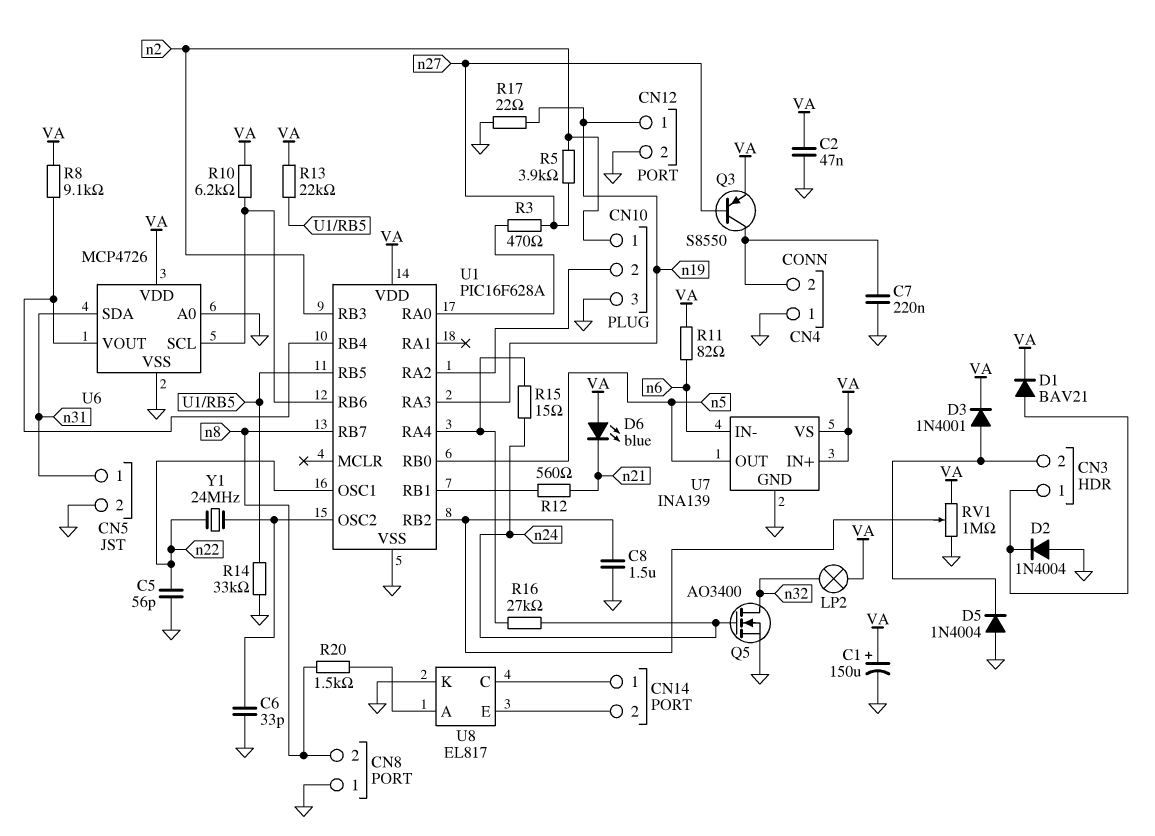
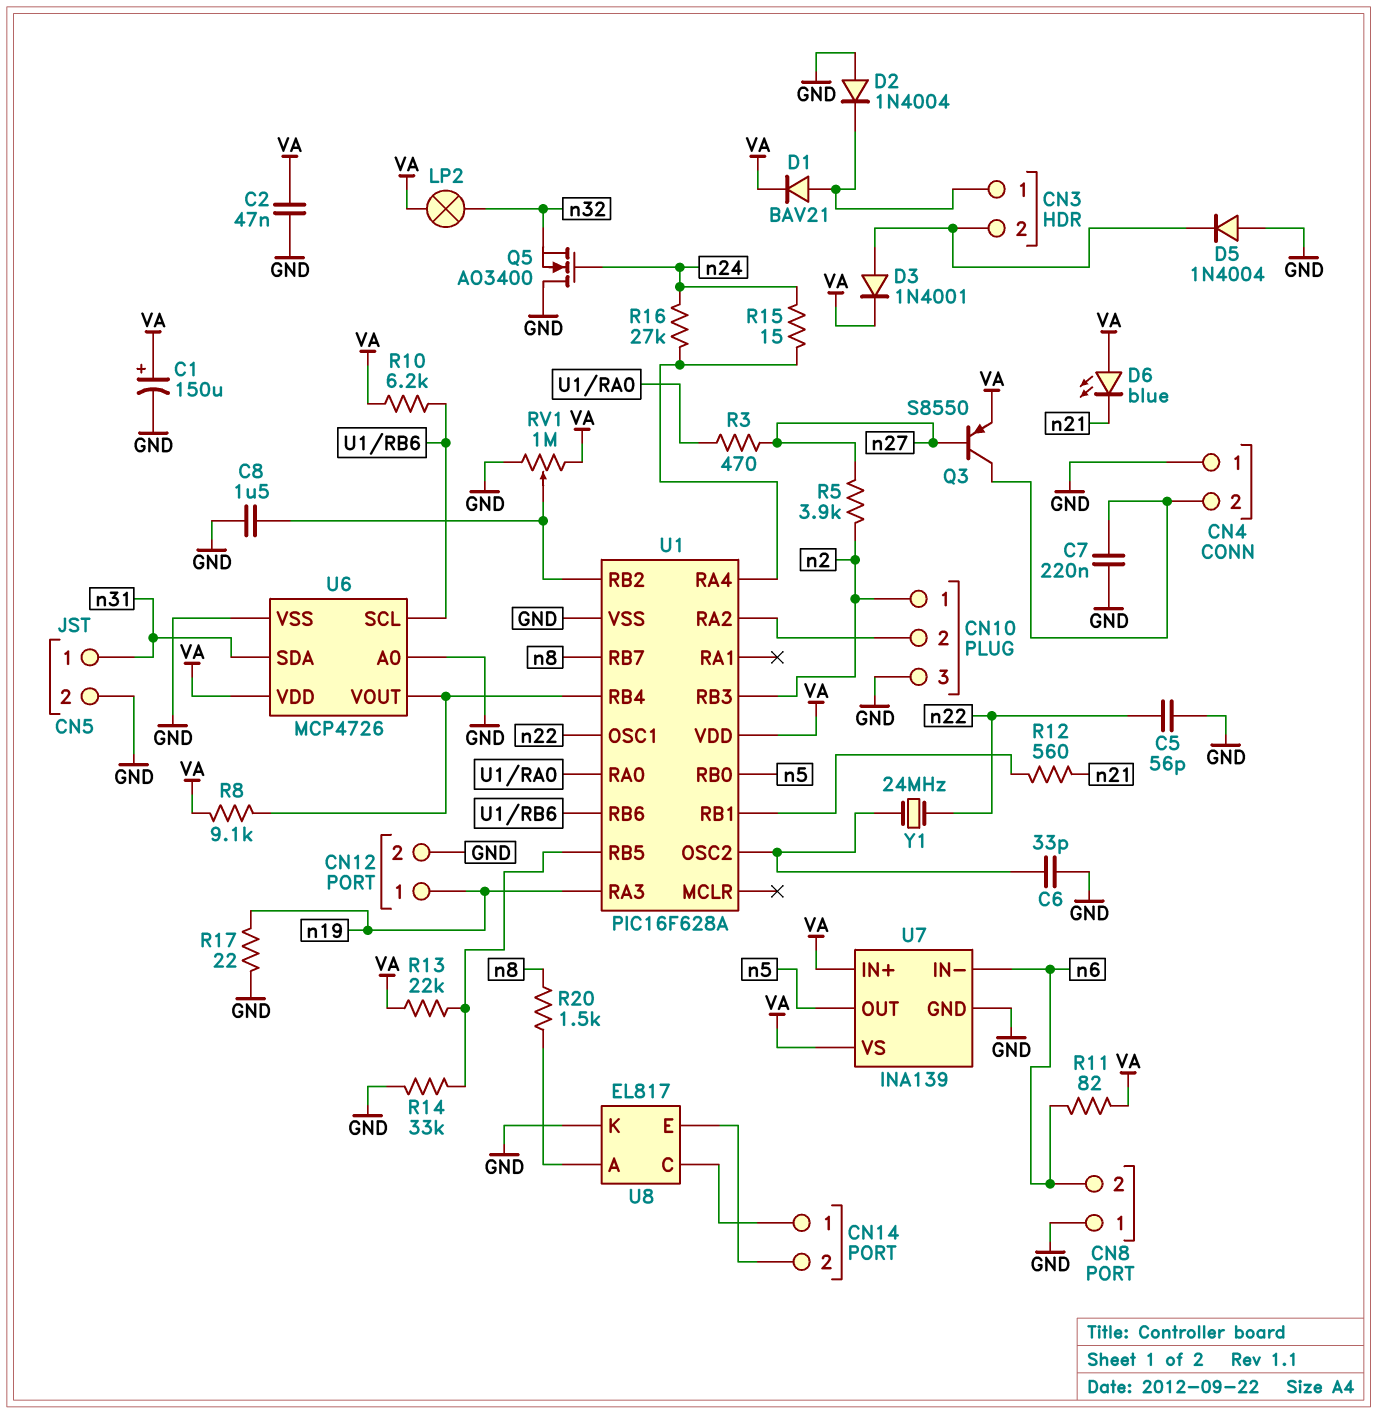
CN8 pin 2: n8 -> n6
Q5: NMOS AO3400 (G n24, D n32, S GND) -> NMOS AO3400 (G n24, D GND, S n32)

